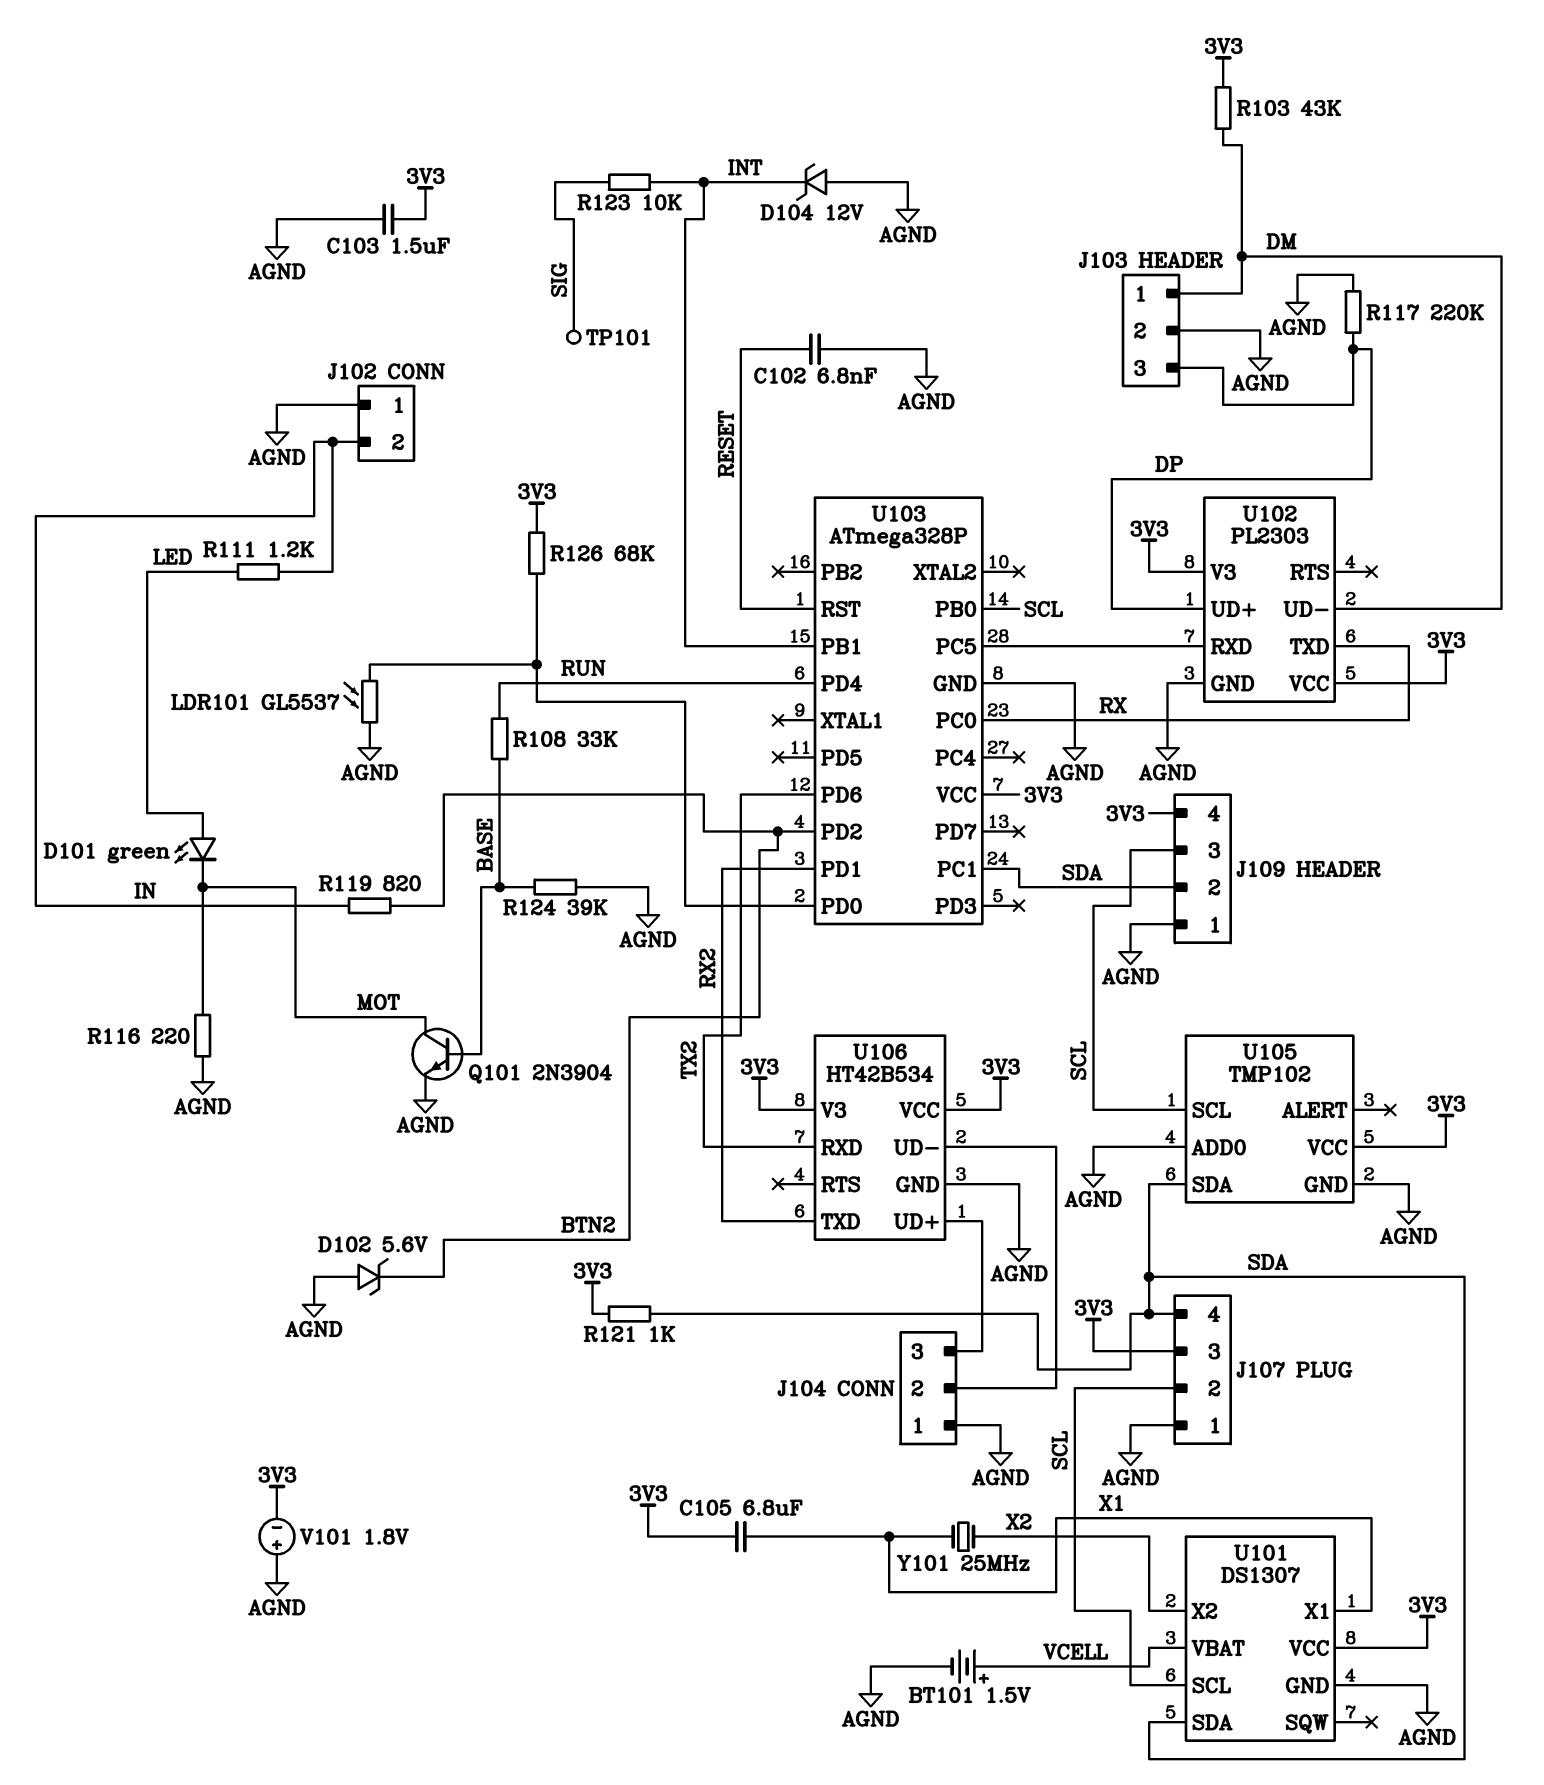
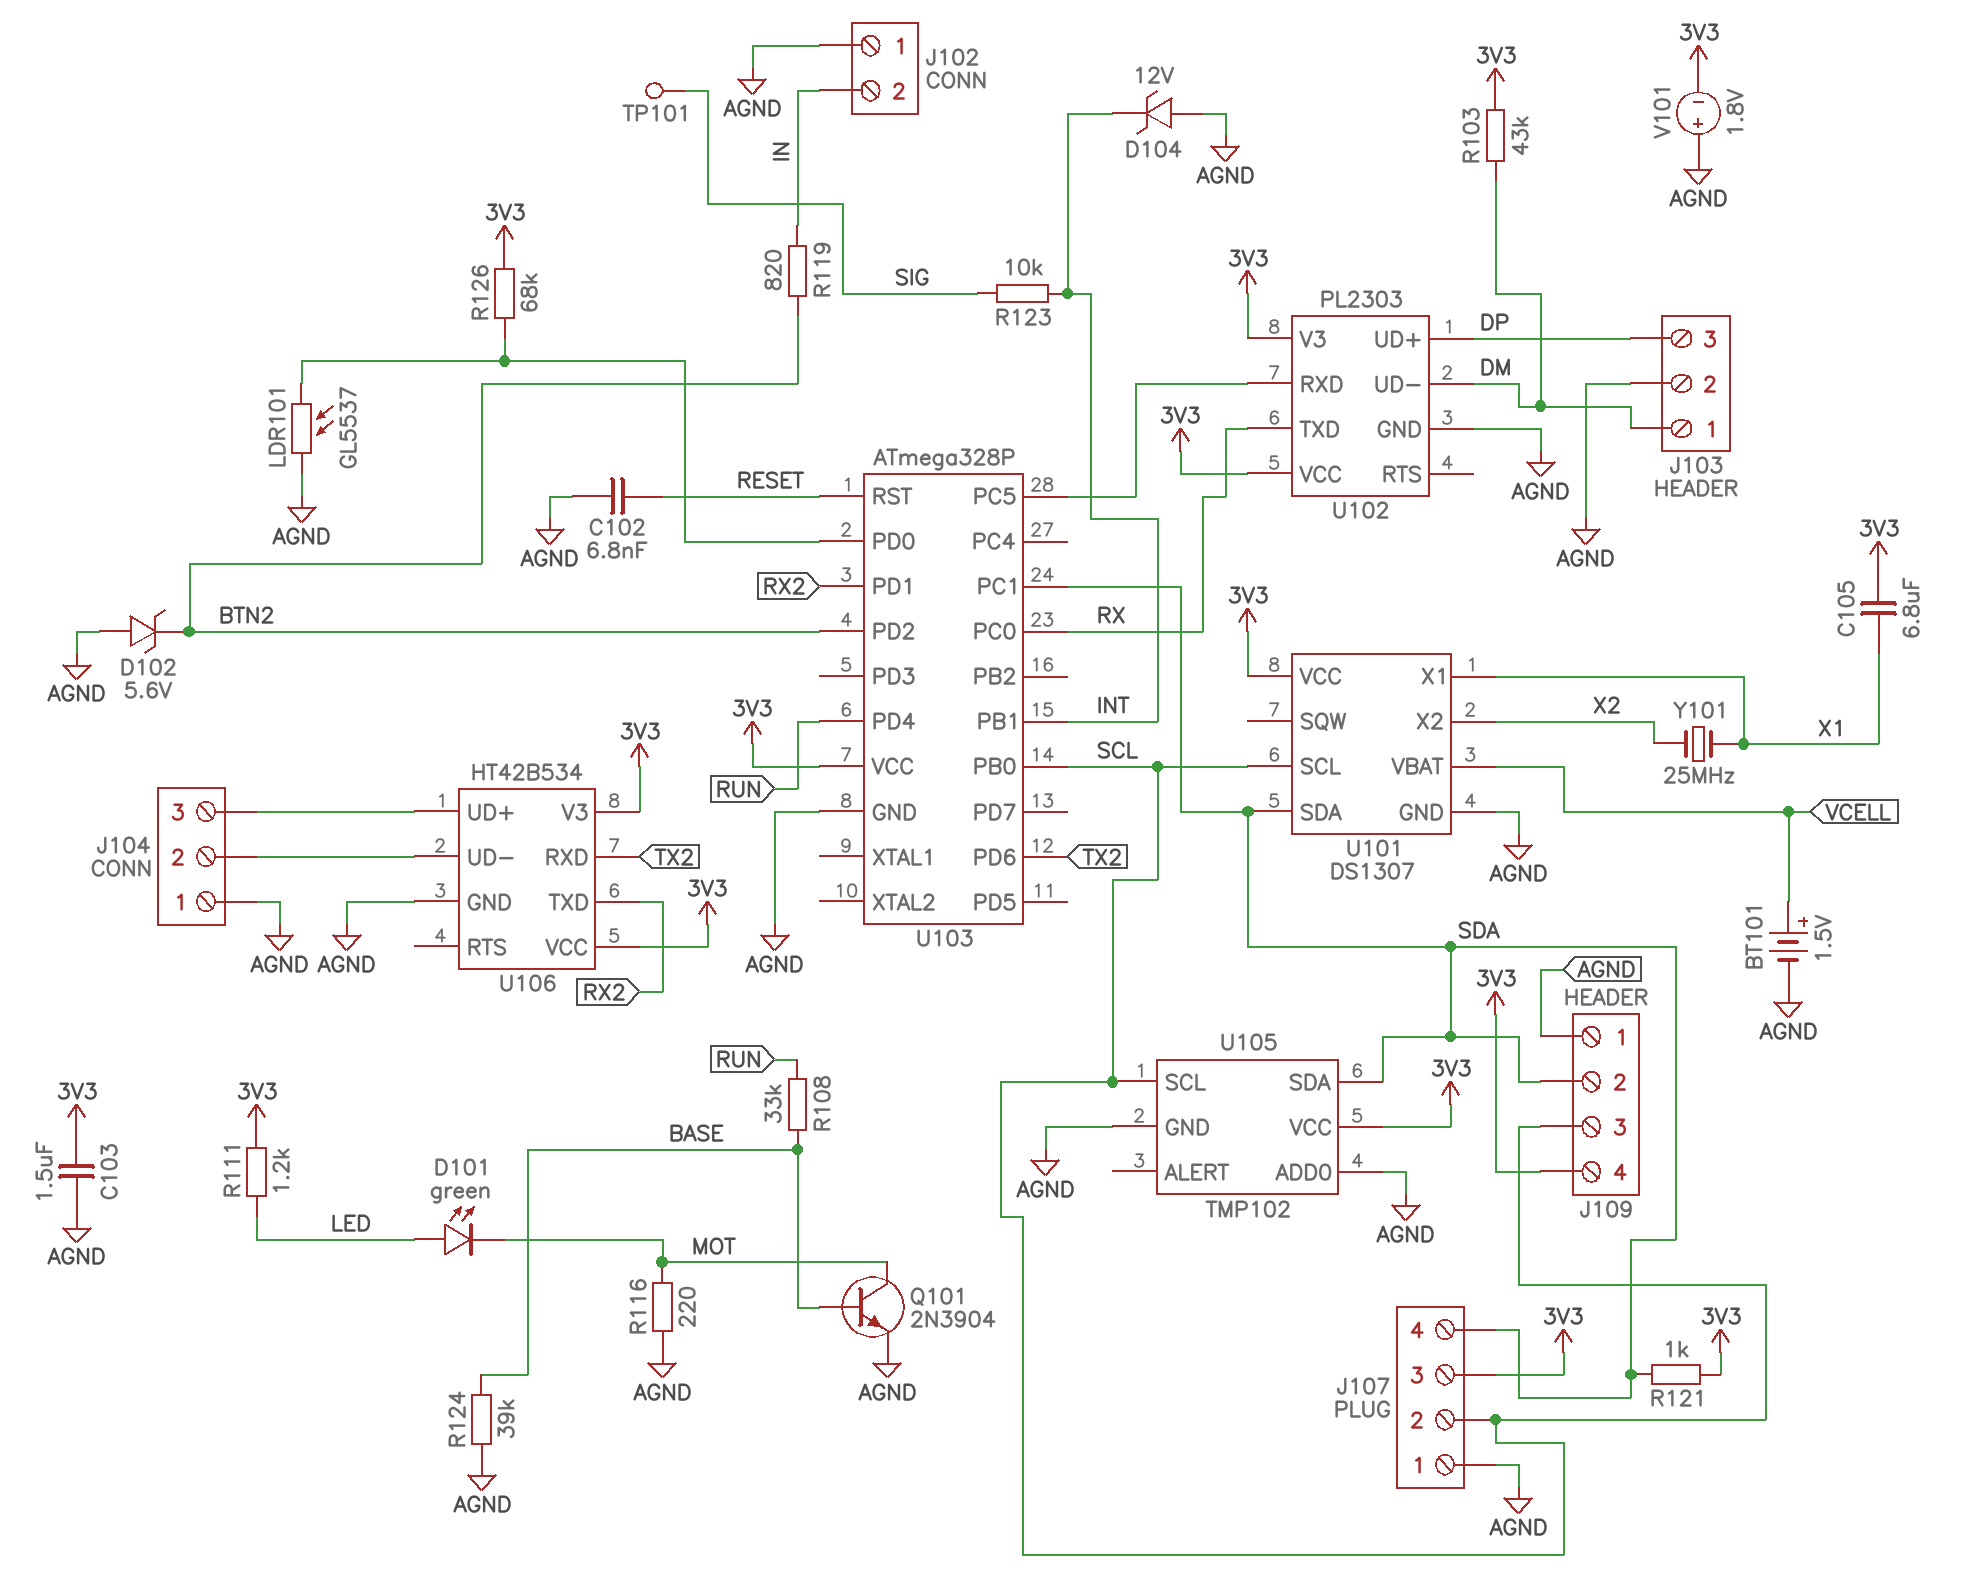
R111: 1.2k (IN, LED) -> 1.2k (3V3, LED)
R117: 220k (AGND, DP) -> none

